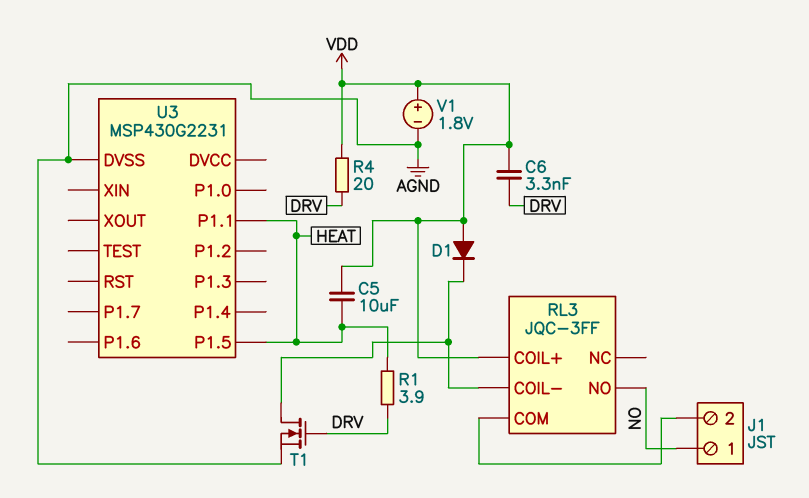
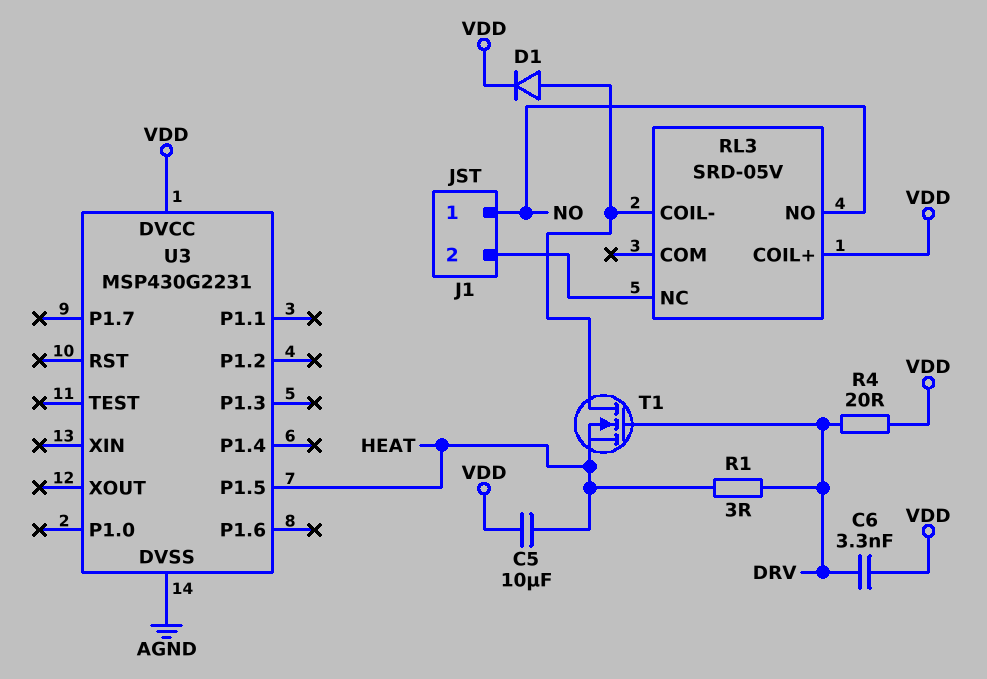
D1: diode (A VDD, K RL3/COIL-) -> diode (A RL3/COIL-, K VDD)
R1: 3.9 (DRV, HEAT) -> 3 (DRV, HEAT)
RL3: JQC-3FF -> SRD-05V
RL3 pin COM: J1/2 -> none
RL3 pin NC: none -> J1/2
T1: NMOS (G DRV, D RL3/COIL-, S AGND) -> NMOS (G DRV, D RL3/COIL-, S HEAT)
U3 pin DVCC: none -> VDD
U3 pin P1.1: HEAT -> none
V1: 1.8V (plus VDD, minus AGND) -> none

